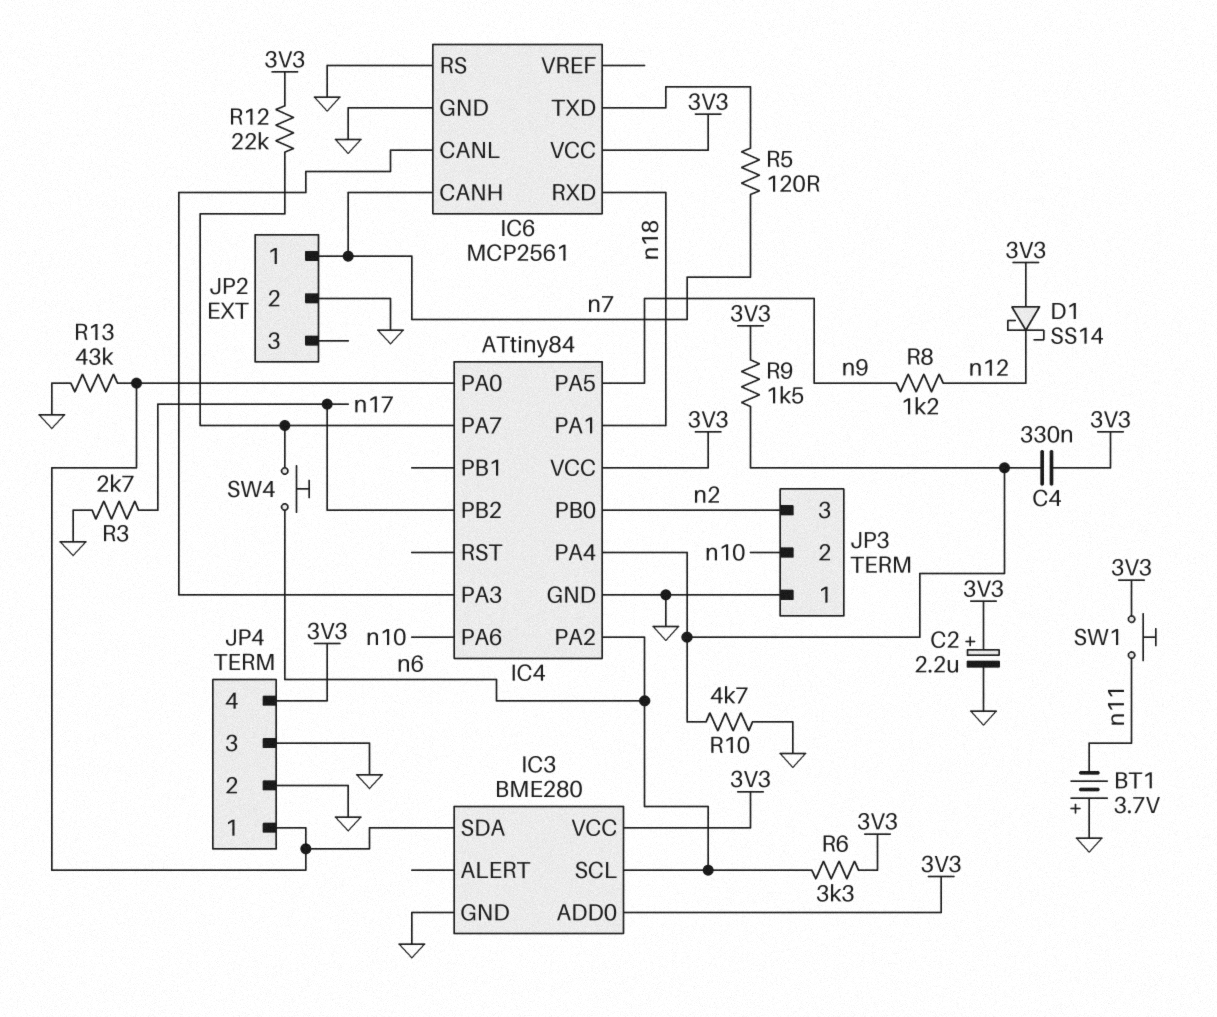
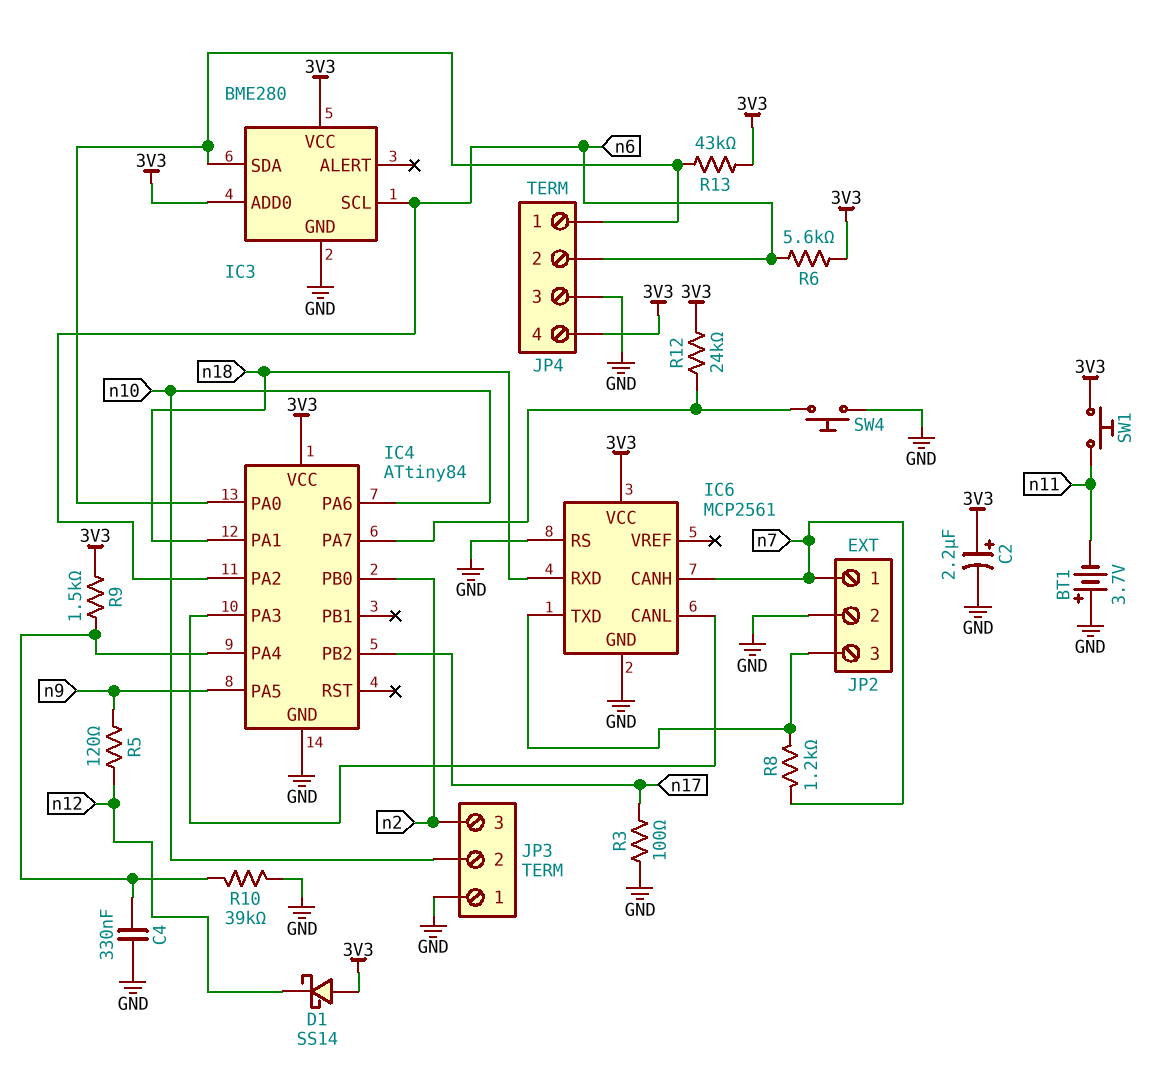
C4: 330nF (3V3, IC4/PA4) -> 330nF (GND, IC4/PA4)
JP2 pin 3: none -> IC6/TXD
JP4 pin 2: GND -> n6
R3: 2.7k (GND, n17) -> 100 (GND, n17)
R5: 120 (IC6/TXD, n7) -> 120 (n9, n12)
R6: 3.3k (3V3, n6) -> 5.6k (3V3, n6)
R8: 1.2k (n9, n12) -> 1.2k (IC6/TXD, n7)
R10: 4.7k (GND, IC4/PA4) -> 39k (GND, IC4/PA4)
R12: 22k (3V3, IC4/PA7) -> 24k (3V3, IC4/PA7)
R13: 43k (GND, IC3/SDA) -> 43k (3V3, IC3/SDA)
SW4: button (IC4/PA7, n6) -> button (GND, IC4/PA7)

